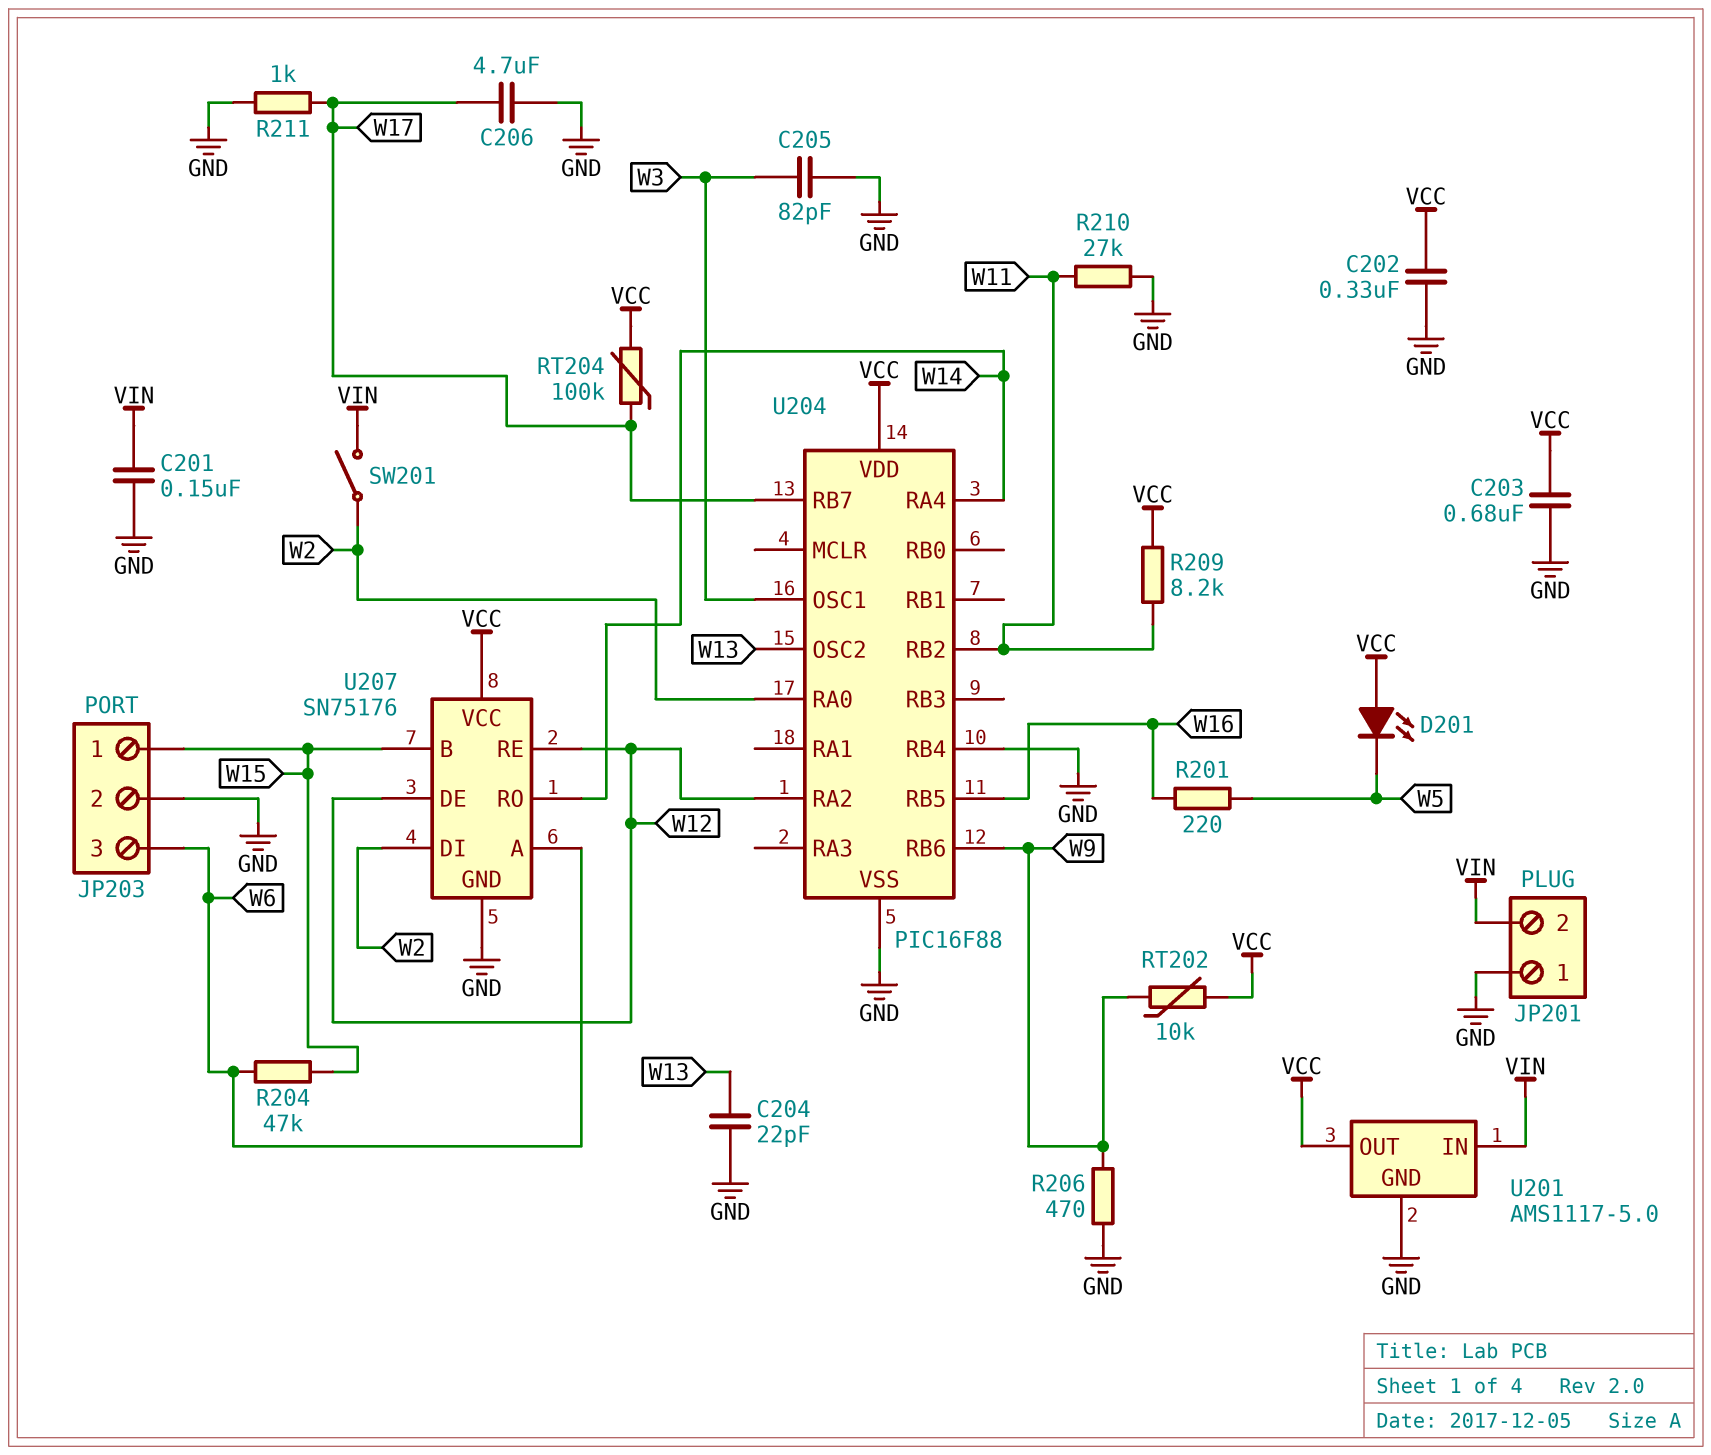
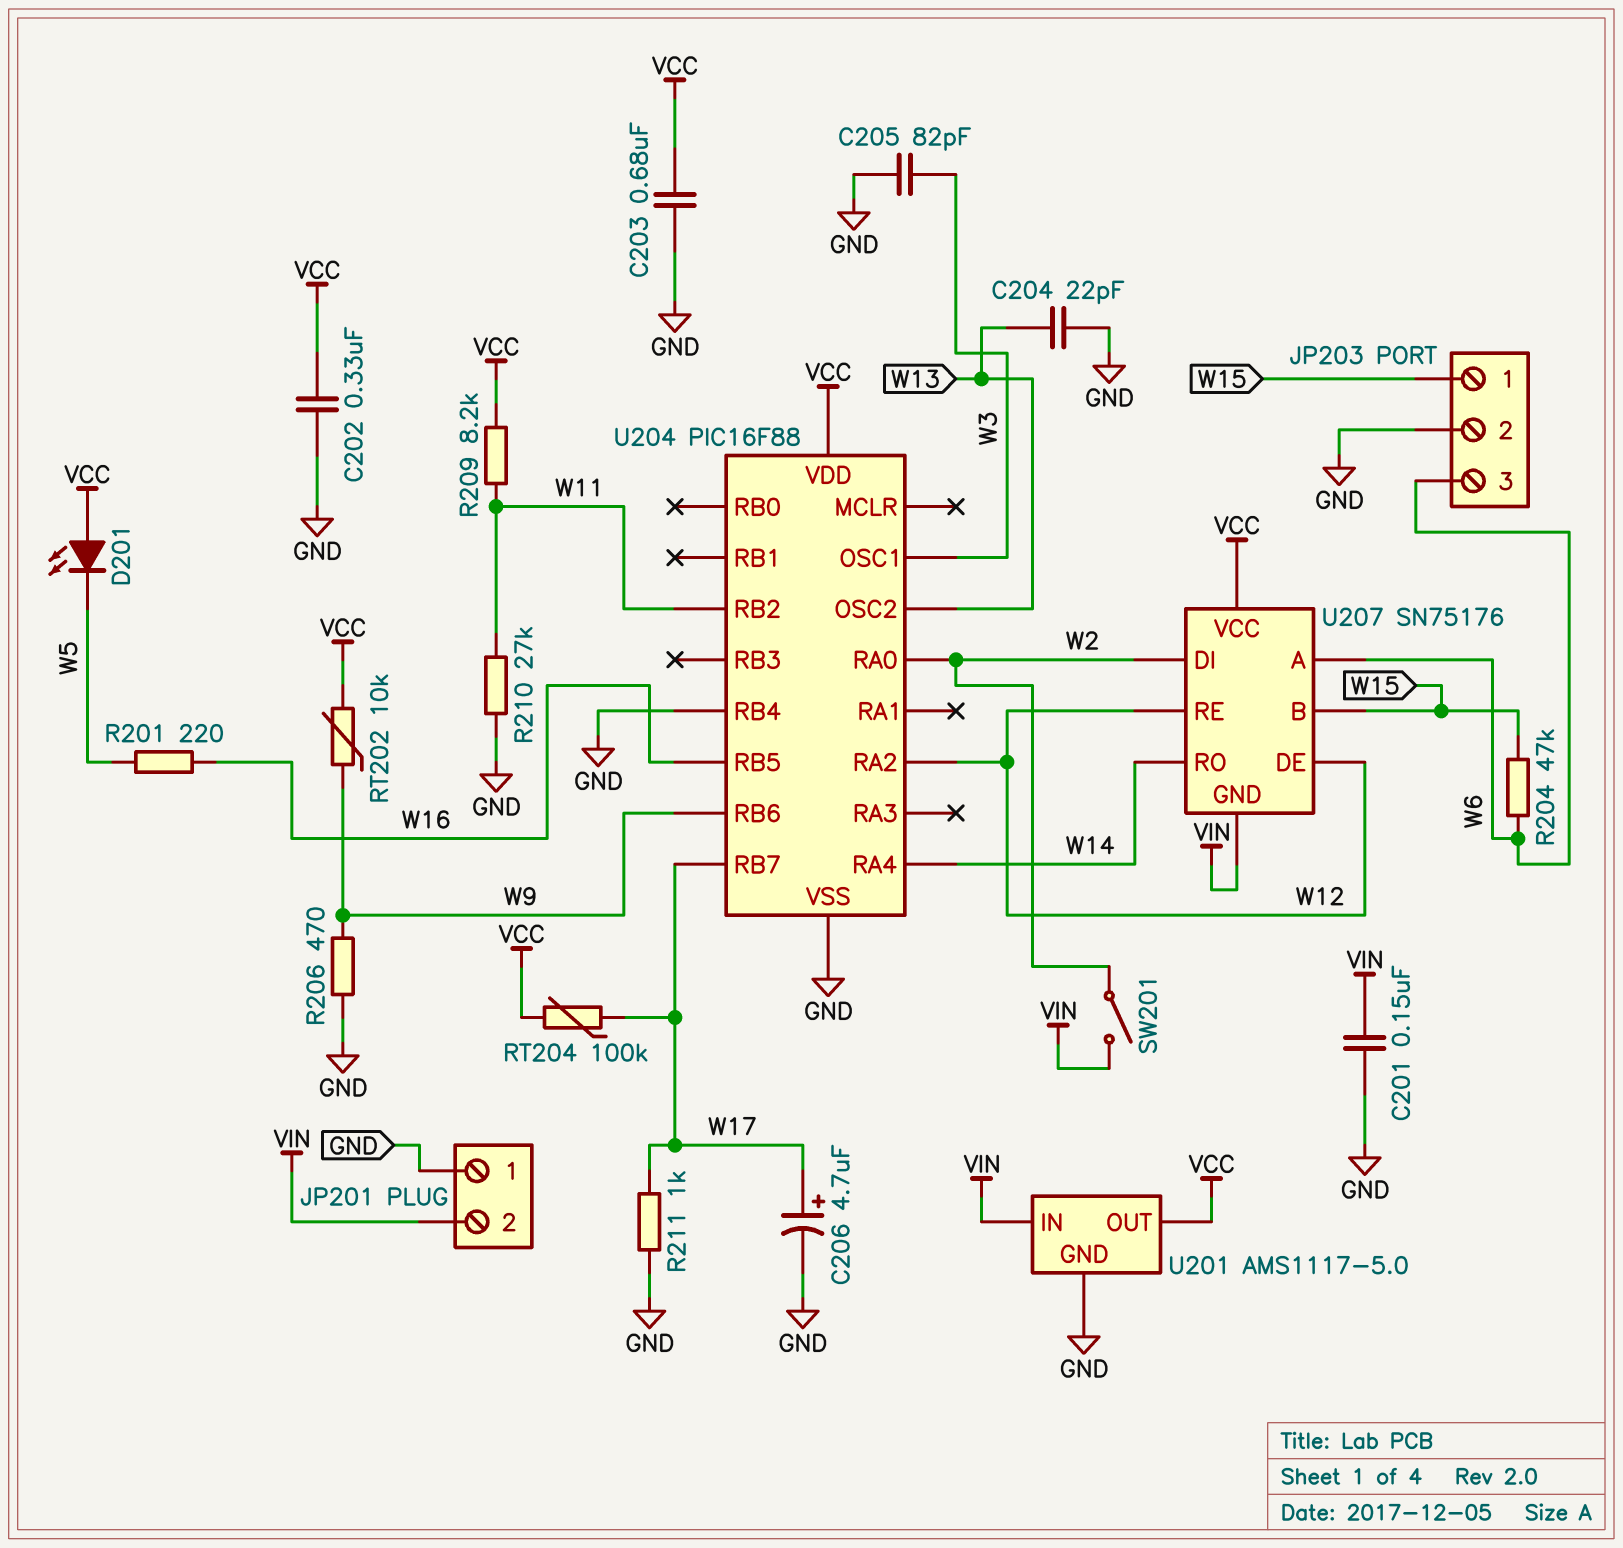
C206: 4.7uF (GND, W17) -> 4.7uF (plus W17, minus GND)
U207 pin GND: GND -> VIN

